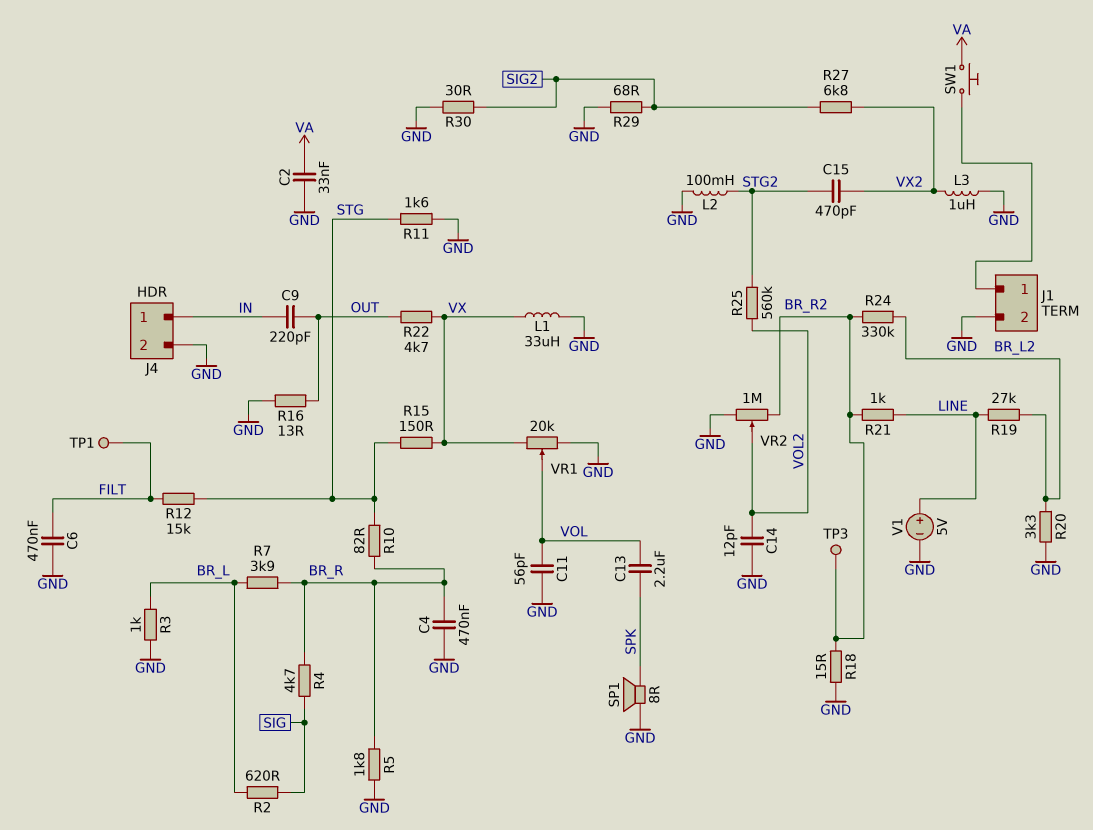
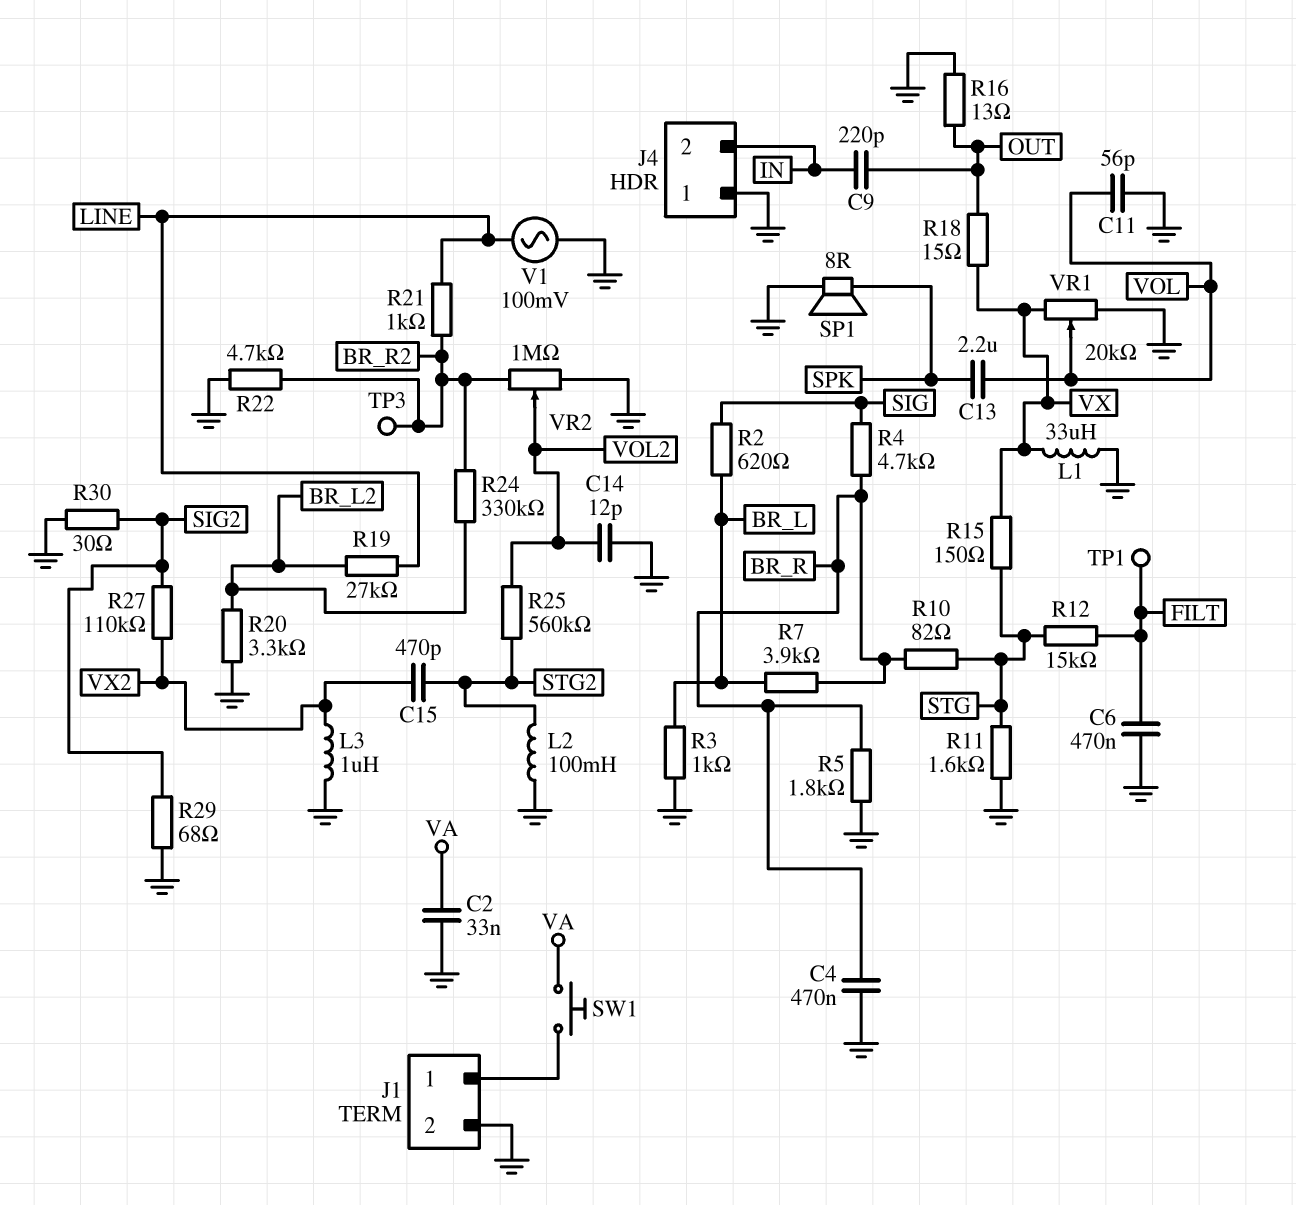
J4 pin 1: IN -> GND
J4 pin 2: GND -> IN
R18: 15 (BR_R2, GND) -> 15 (OUT, VX)
R22: 4.7k (OUT, VX) -> 4.7k (BR_R2, GND)
R27: 6.8k (SIG2, VX2) -> 110k (SIG2, VX2)
V1: 5V (plus LINE, minus GND) -> AC 100mV (GND, LINE)

